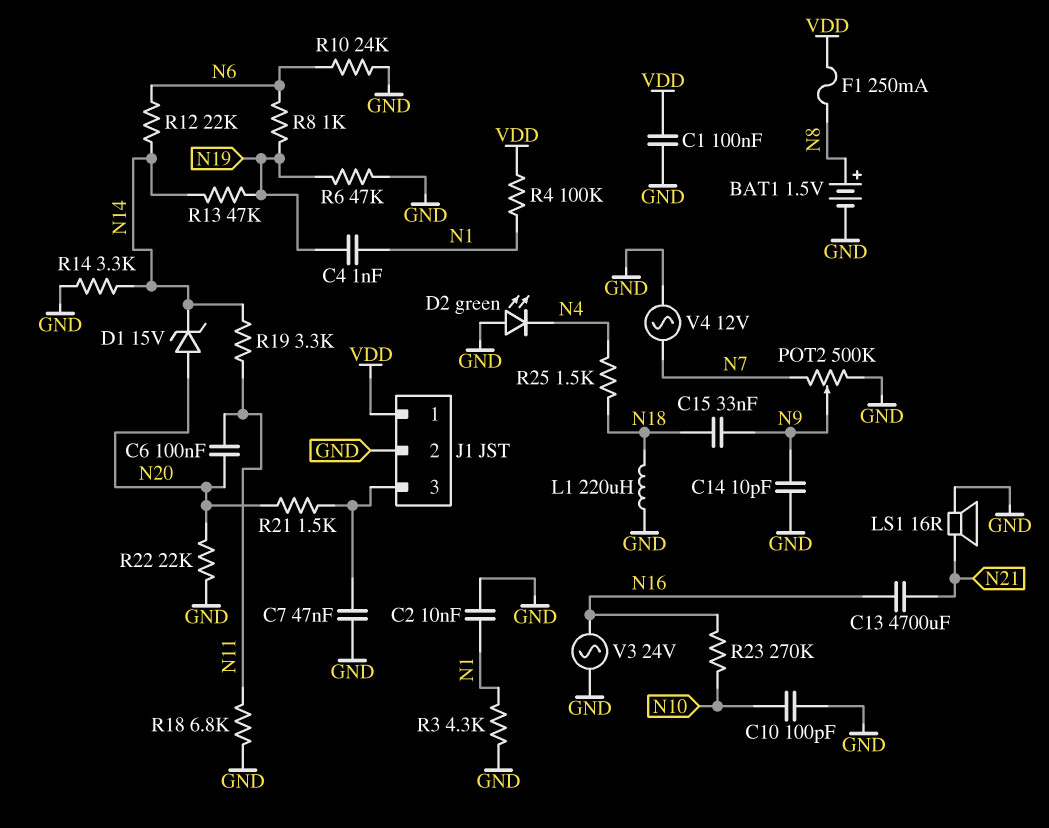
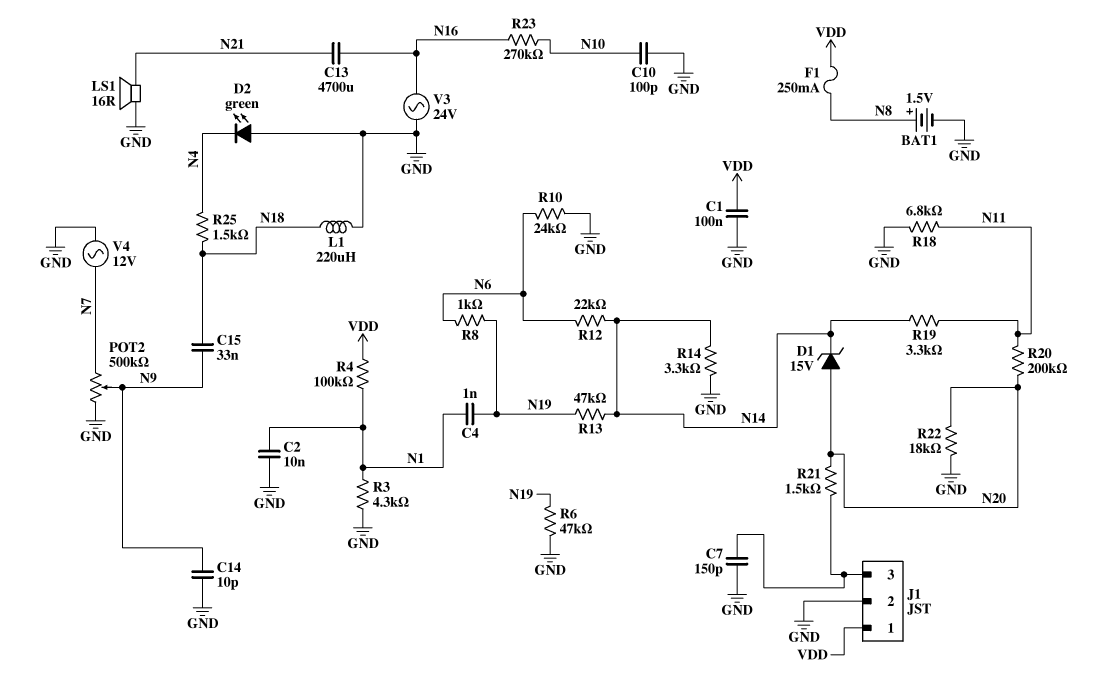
C6: 100nF (N11, N20) -> none
C7: 47nF (GND, J1/3) -> 150pF (GND, J1/3)
R20: none -> 200k (N11, N20)
R22: 22k (GND, N20) -> 18k (GND, N20)

